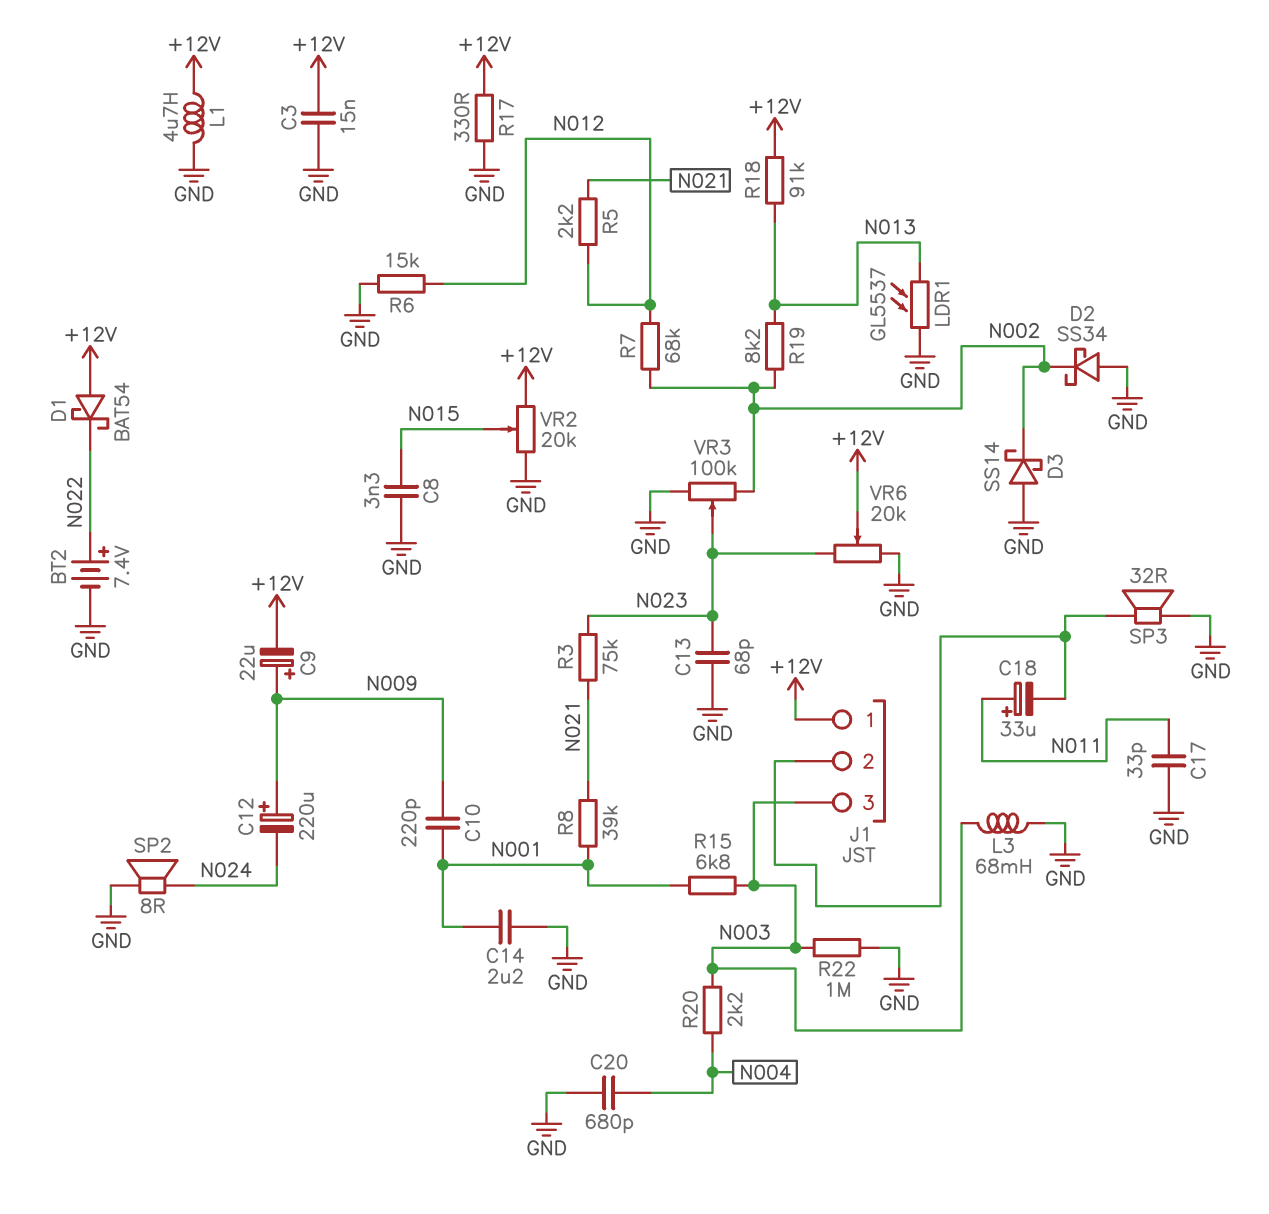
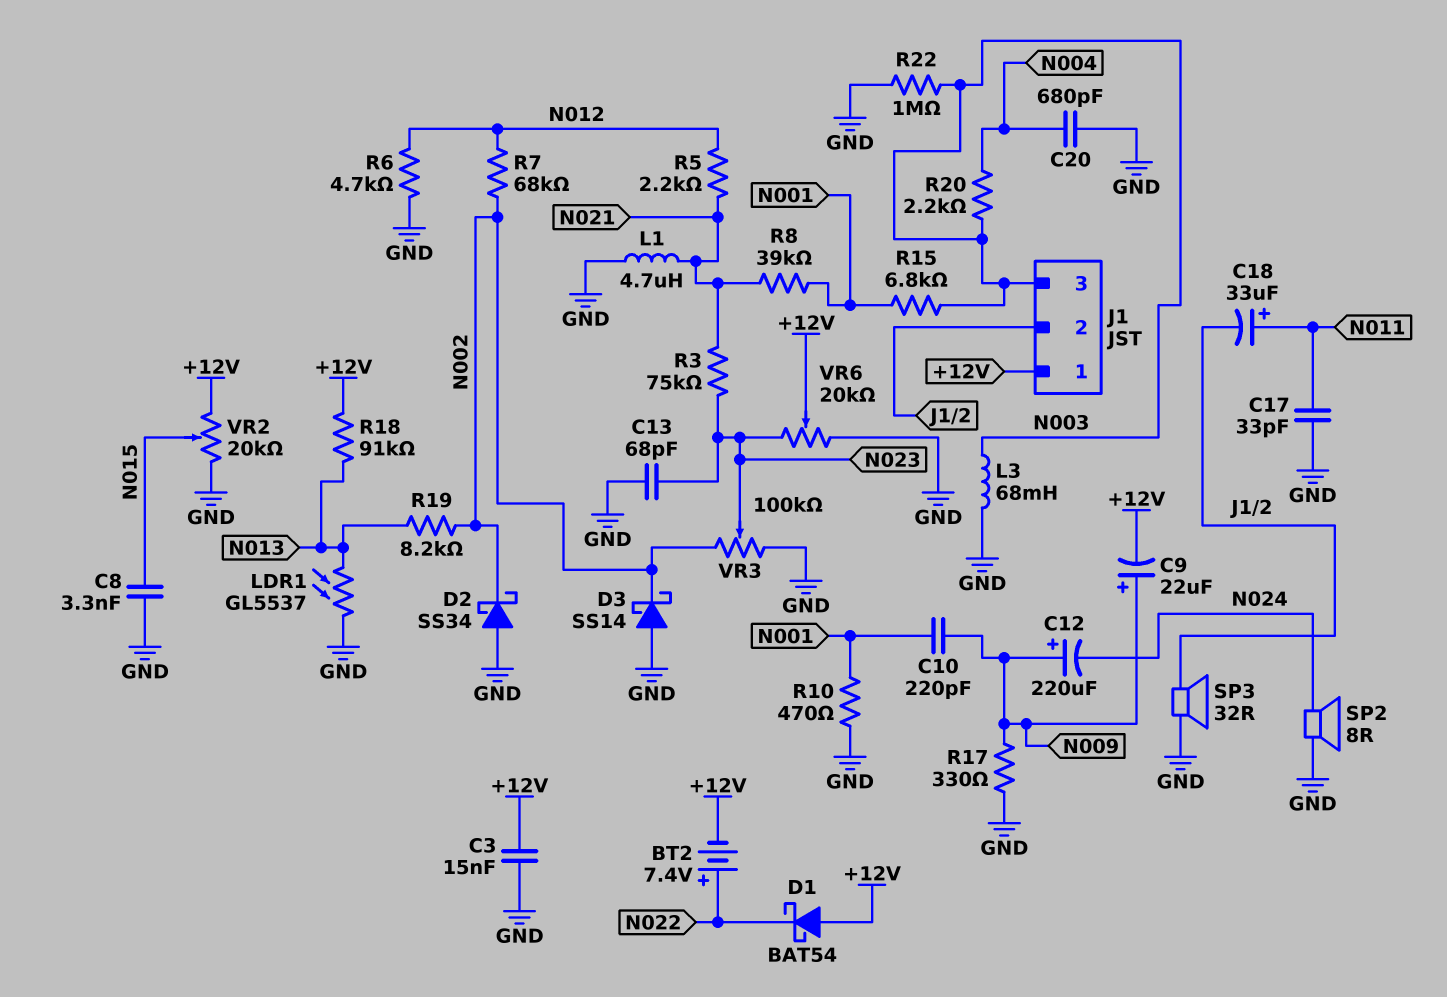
BT2: 7.4V (plus N022, minus GND) -> 7.4V (plus N022, minus +12V)
C14: 2.2uF (GND, N001) -> none
L1: 4.7uH (+12V, GND) -> 4.7uH (GND, N021)
R6: 15k (GND, N012) -> 4.7k (GND, N012)
R10: none -> 470 (GND, N001)
R17: 330 (+12V, GND) -> 330 (GND, N009)

